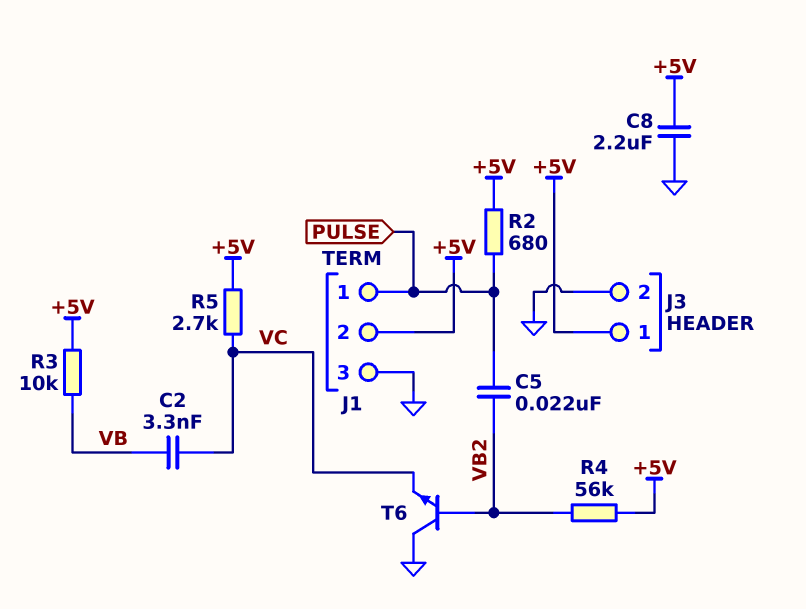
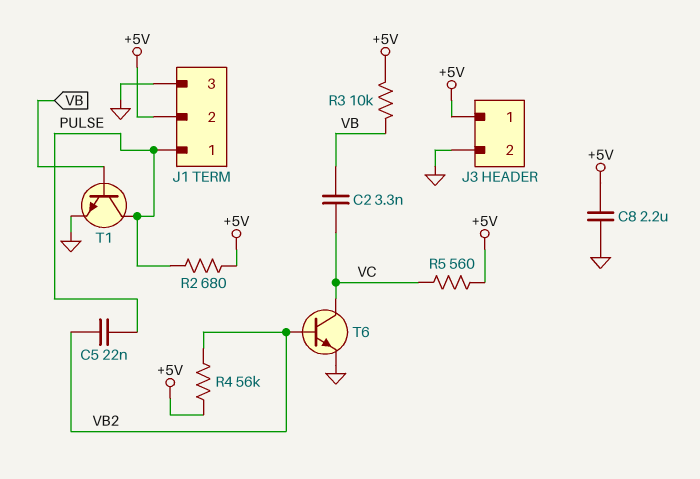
R5: 2.7k (+5V, VC) -> 560 (+5V, VC)
T1: none -> NPN (B VB, C PULSE, E GND)
T6: NPN (B VB2, C GND, E VC) -> NPN (B VB2, C VC, E GND)

